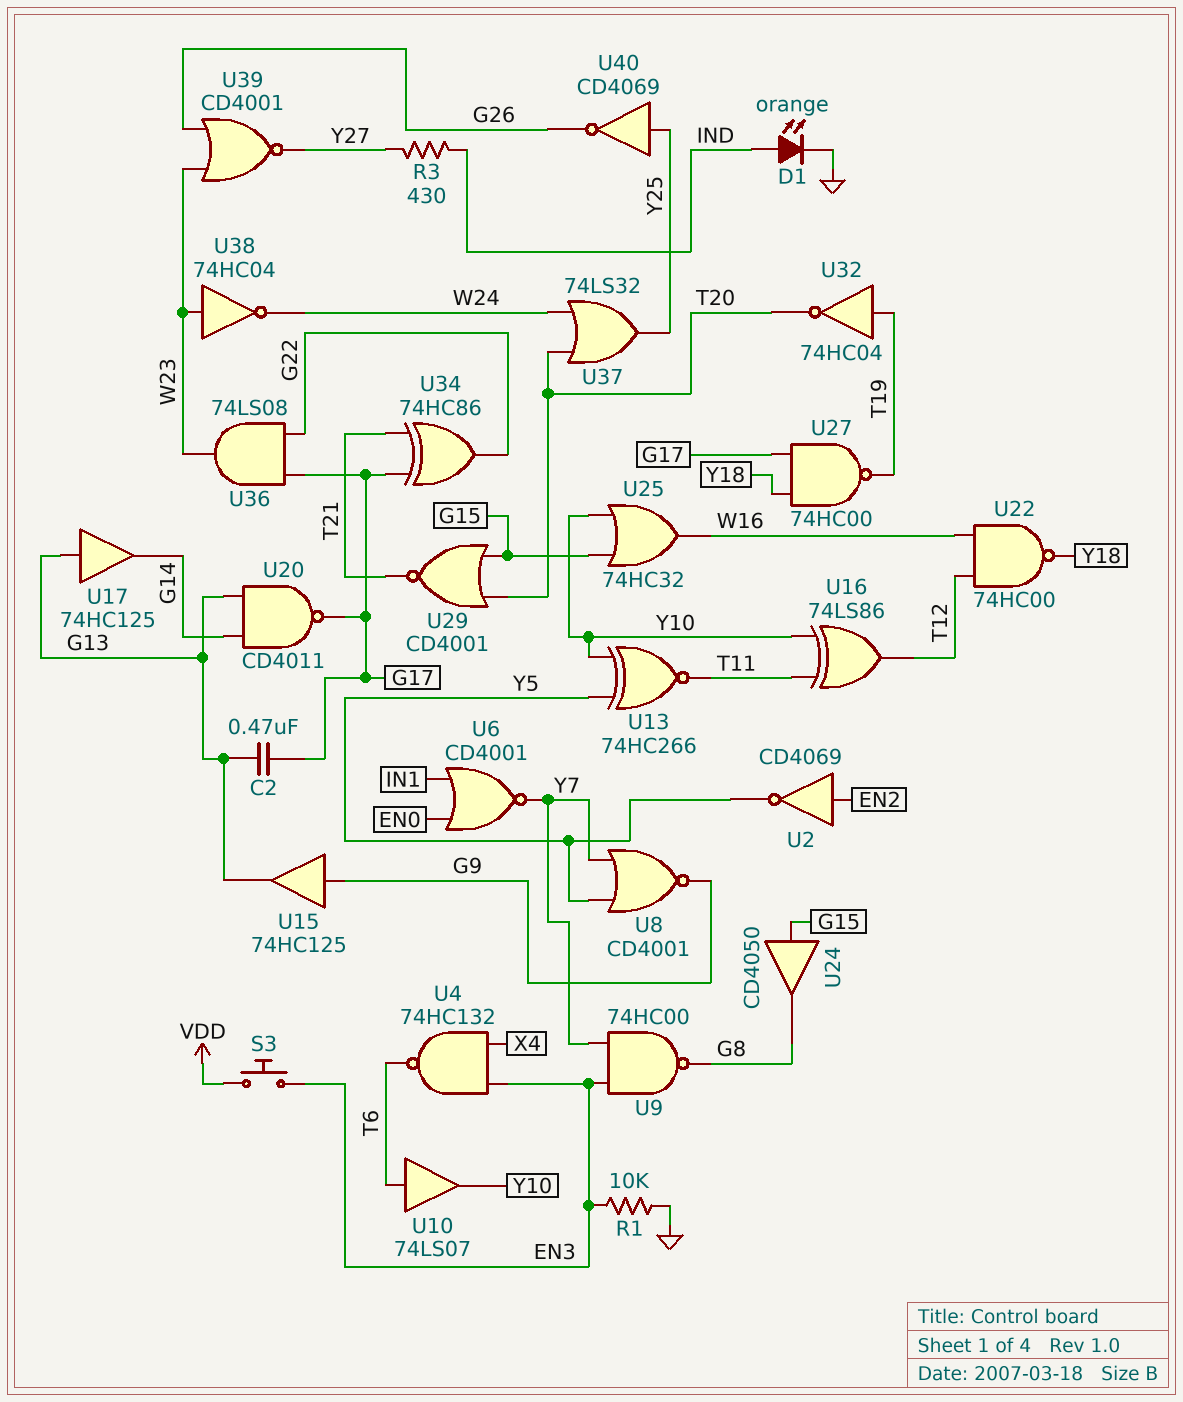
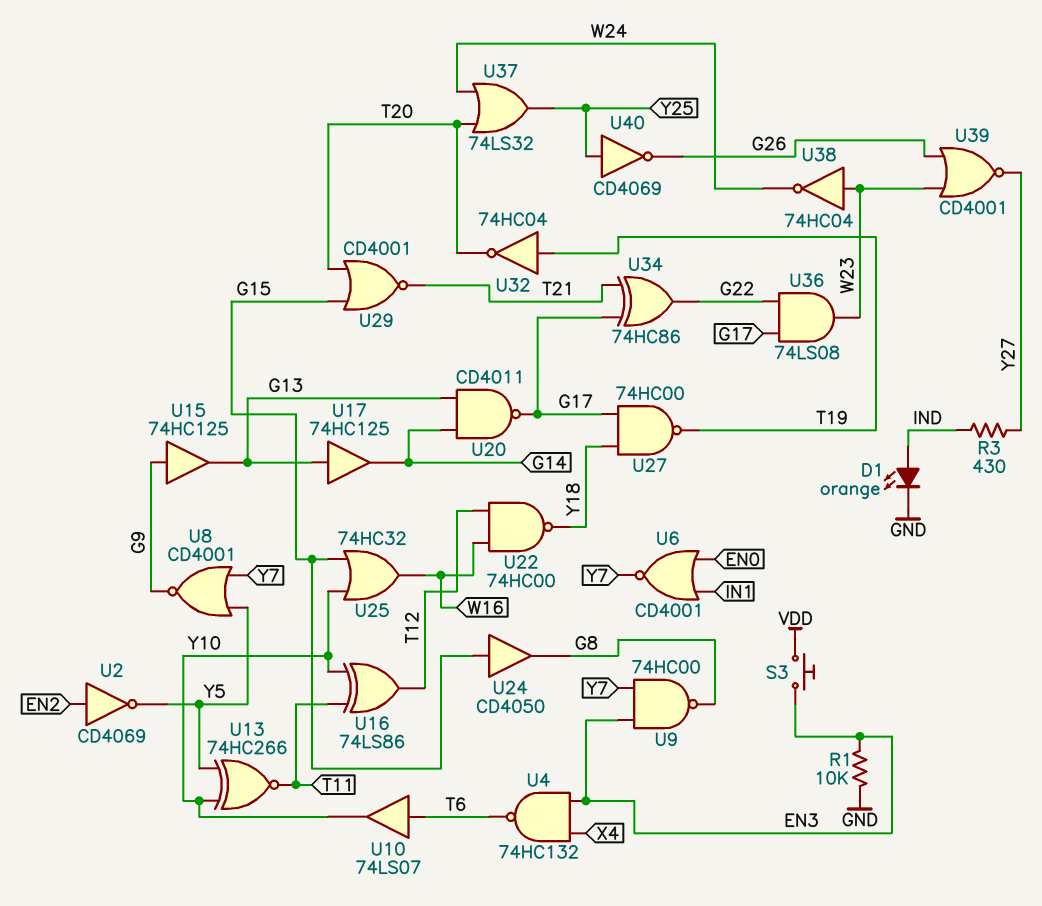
C2: 470nF (G13, G17) -> none

